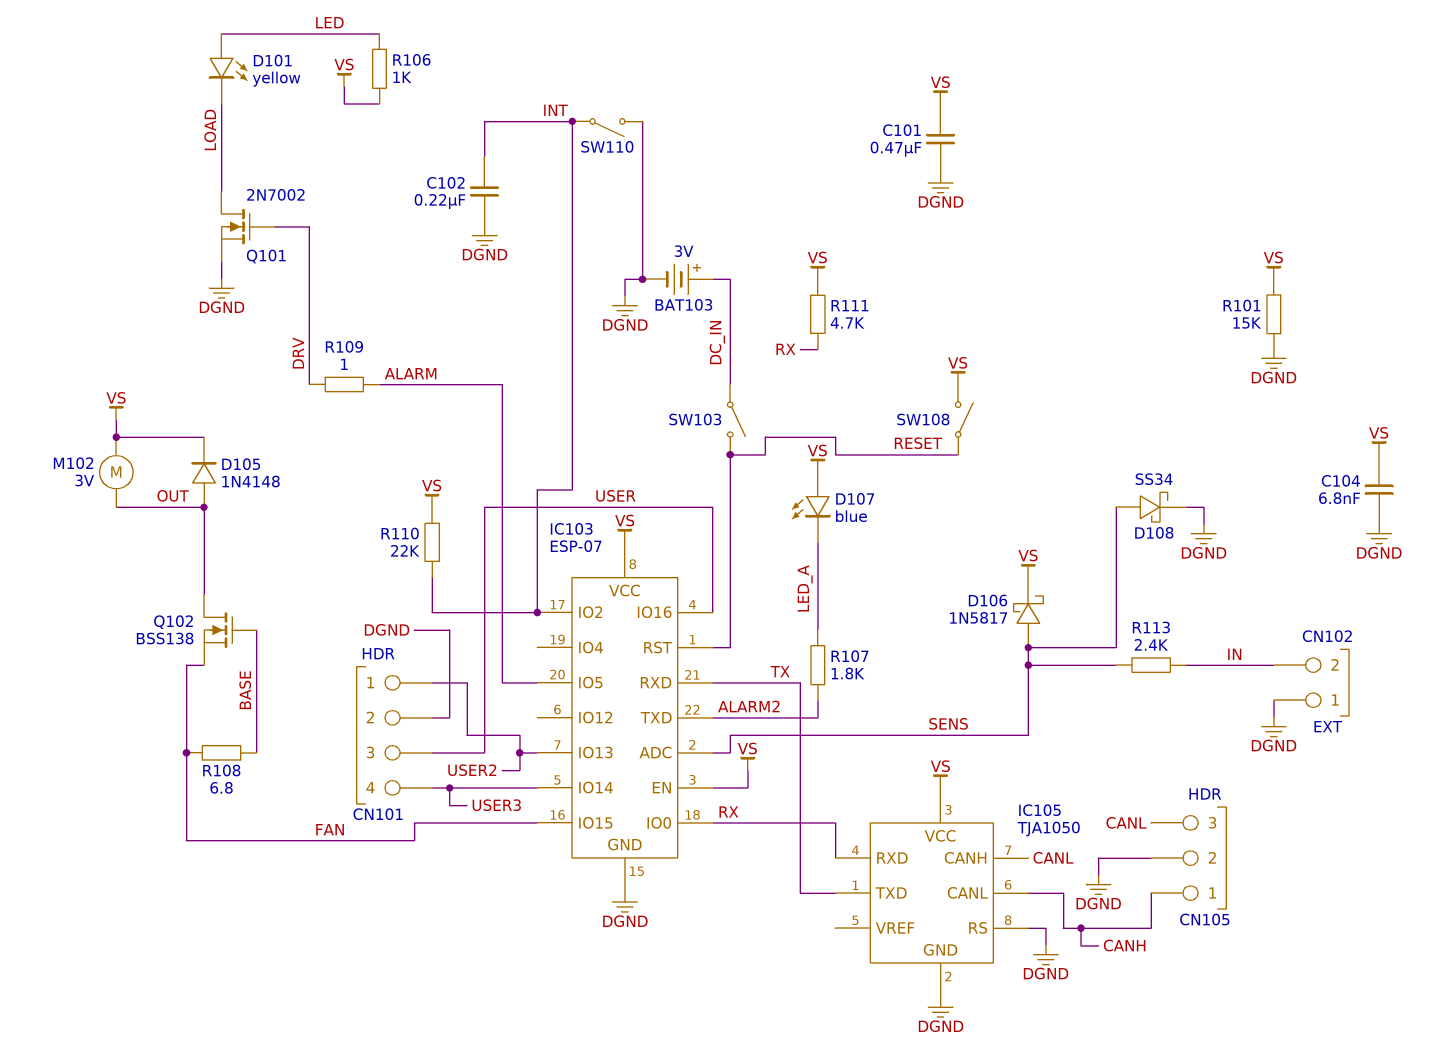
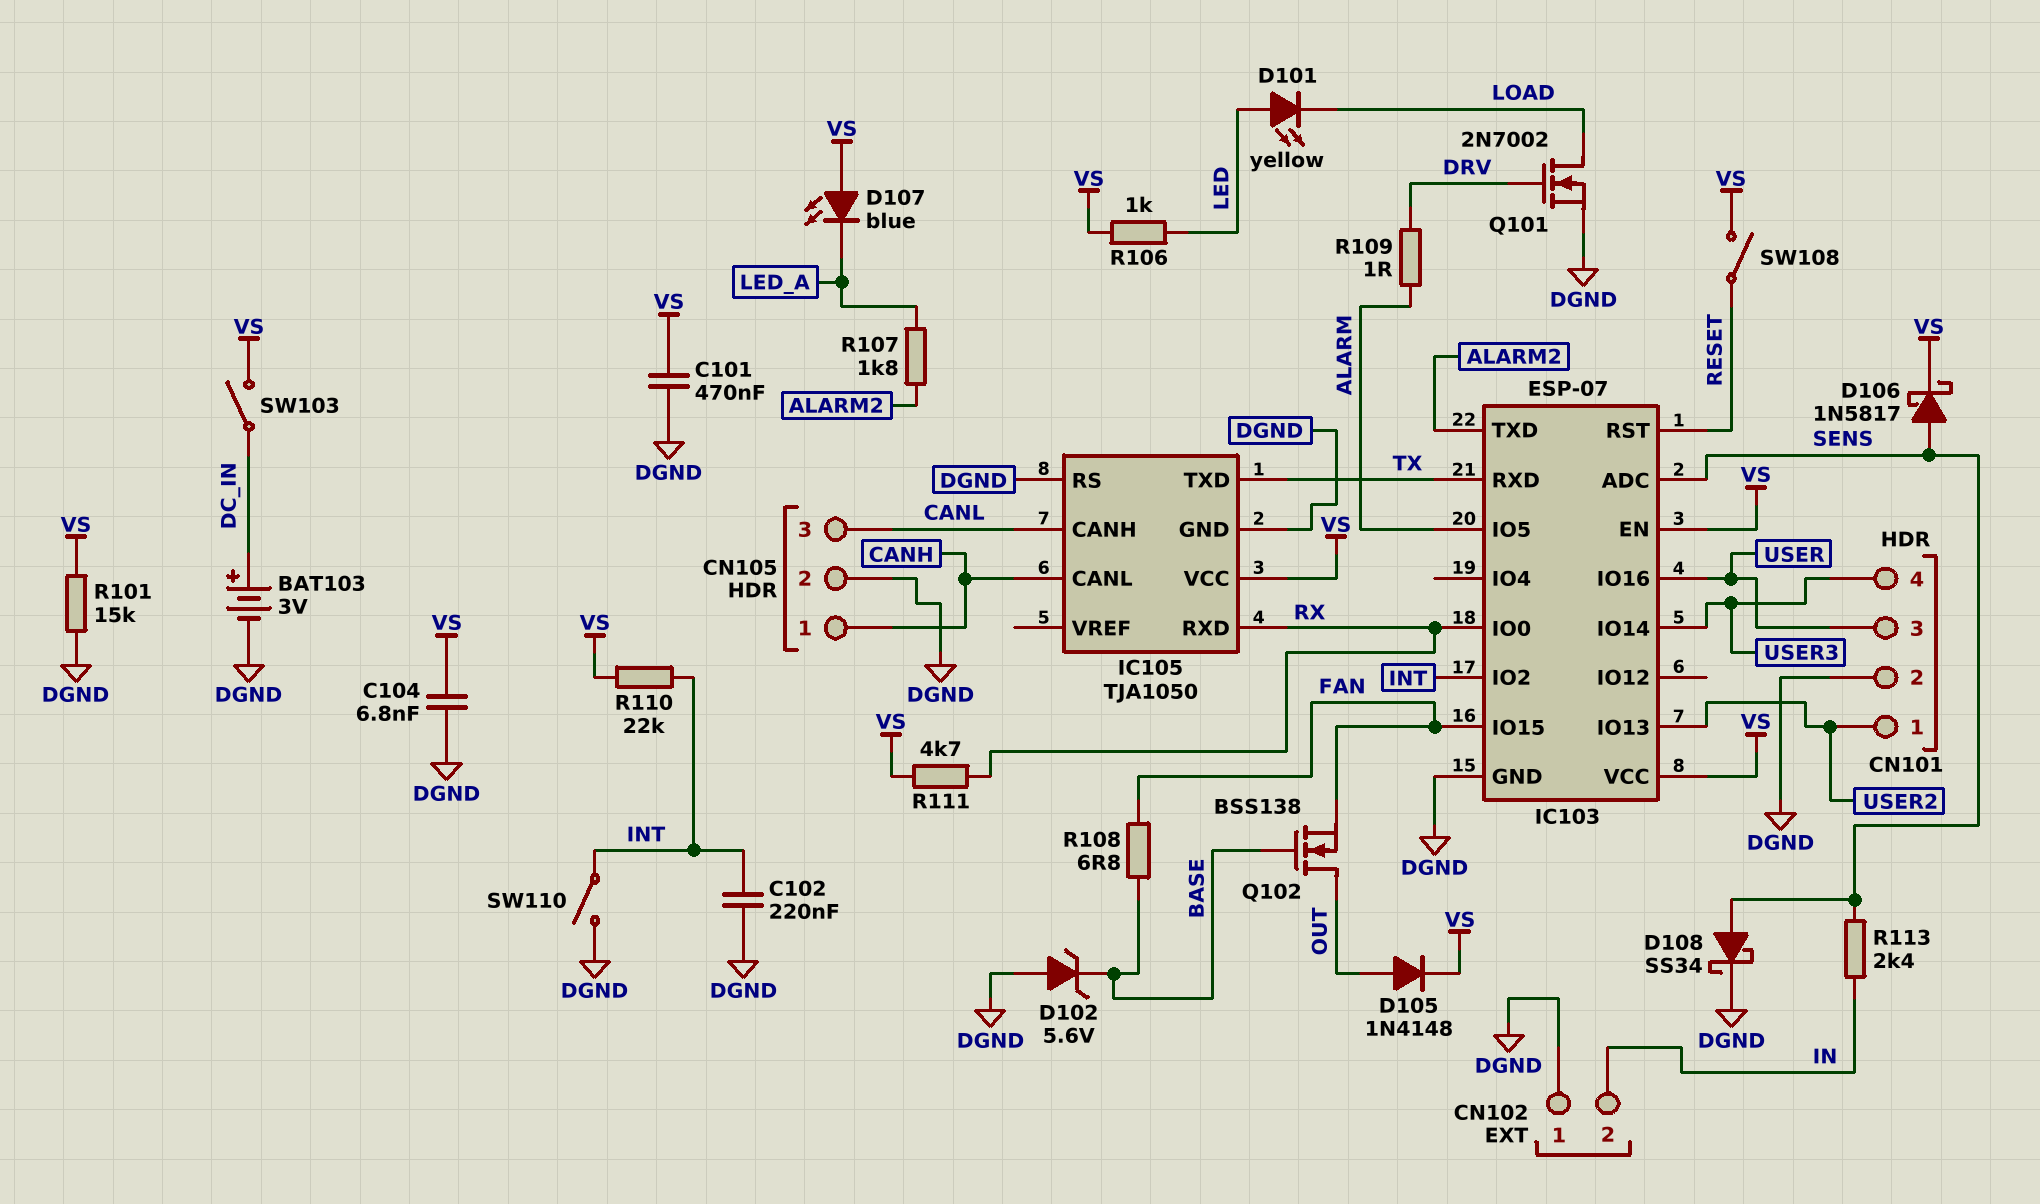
D102: none -> zener 5.6V (A DGND, K BASE)
M102: motor 3V (OUT, VS) -> none
SW103: switch (DC_IN, RESET) -> switch (DC_IN, VS)

